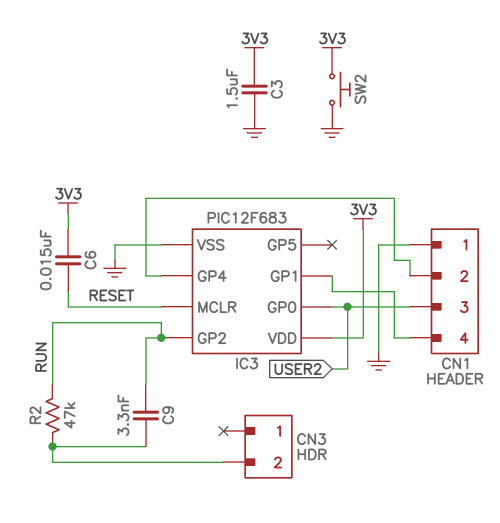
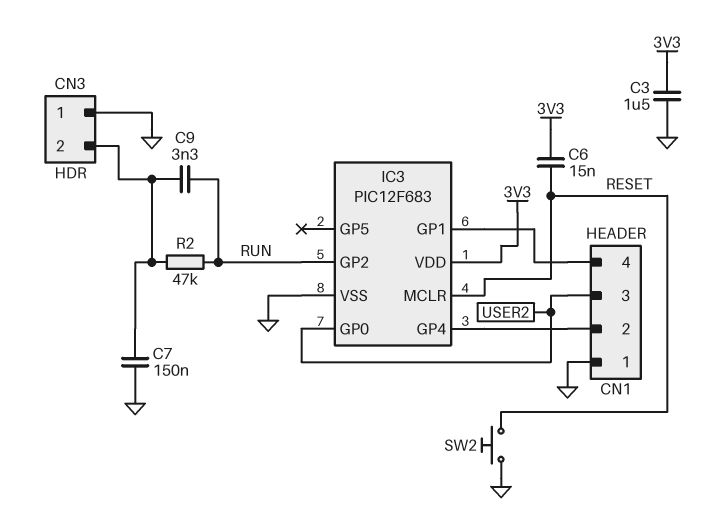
C7: none -> 150nF (CN3/2, GND)
CN3 pin 1: none -> GND
SW2: button (3V3, GND) -> button (GND, RESET)

